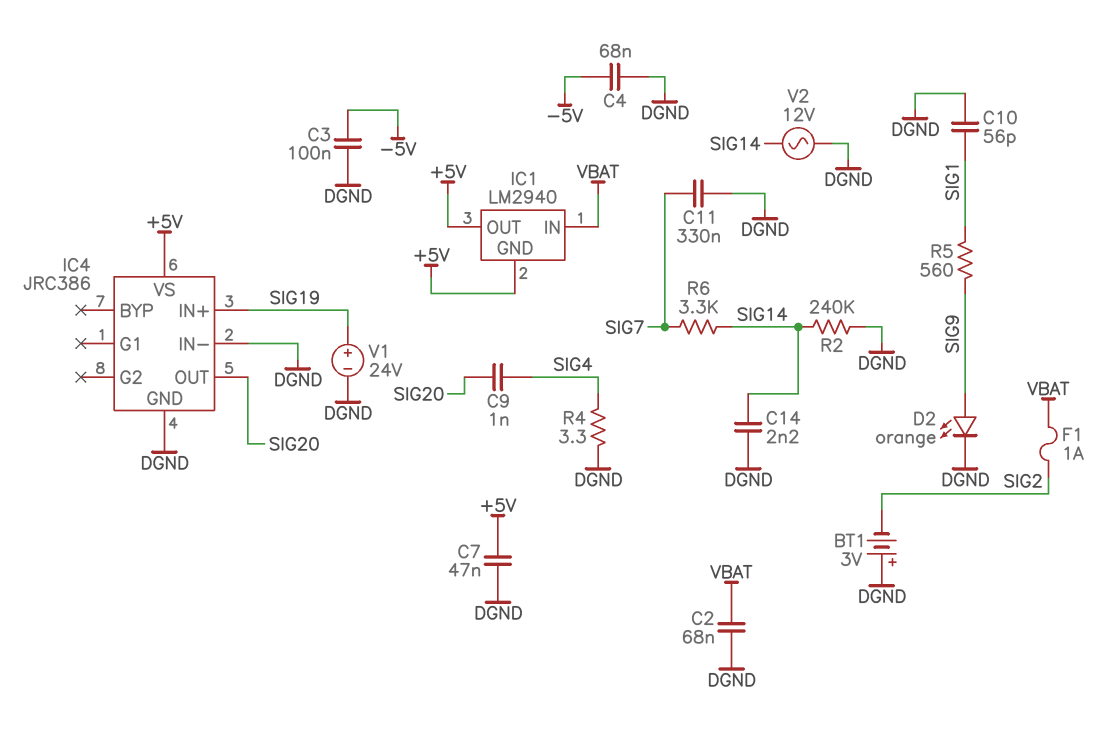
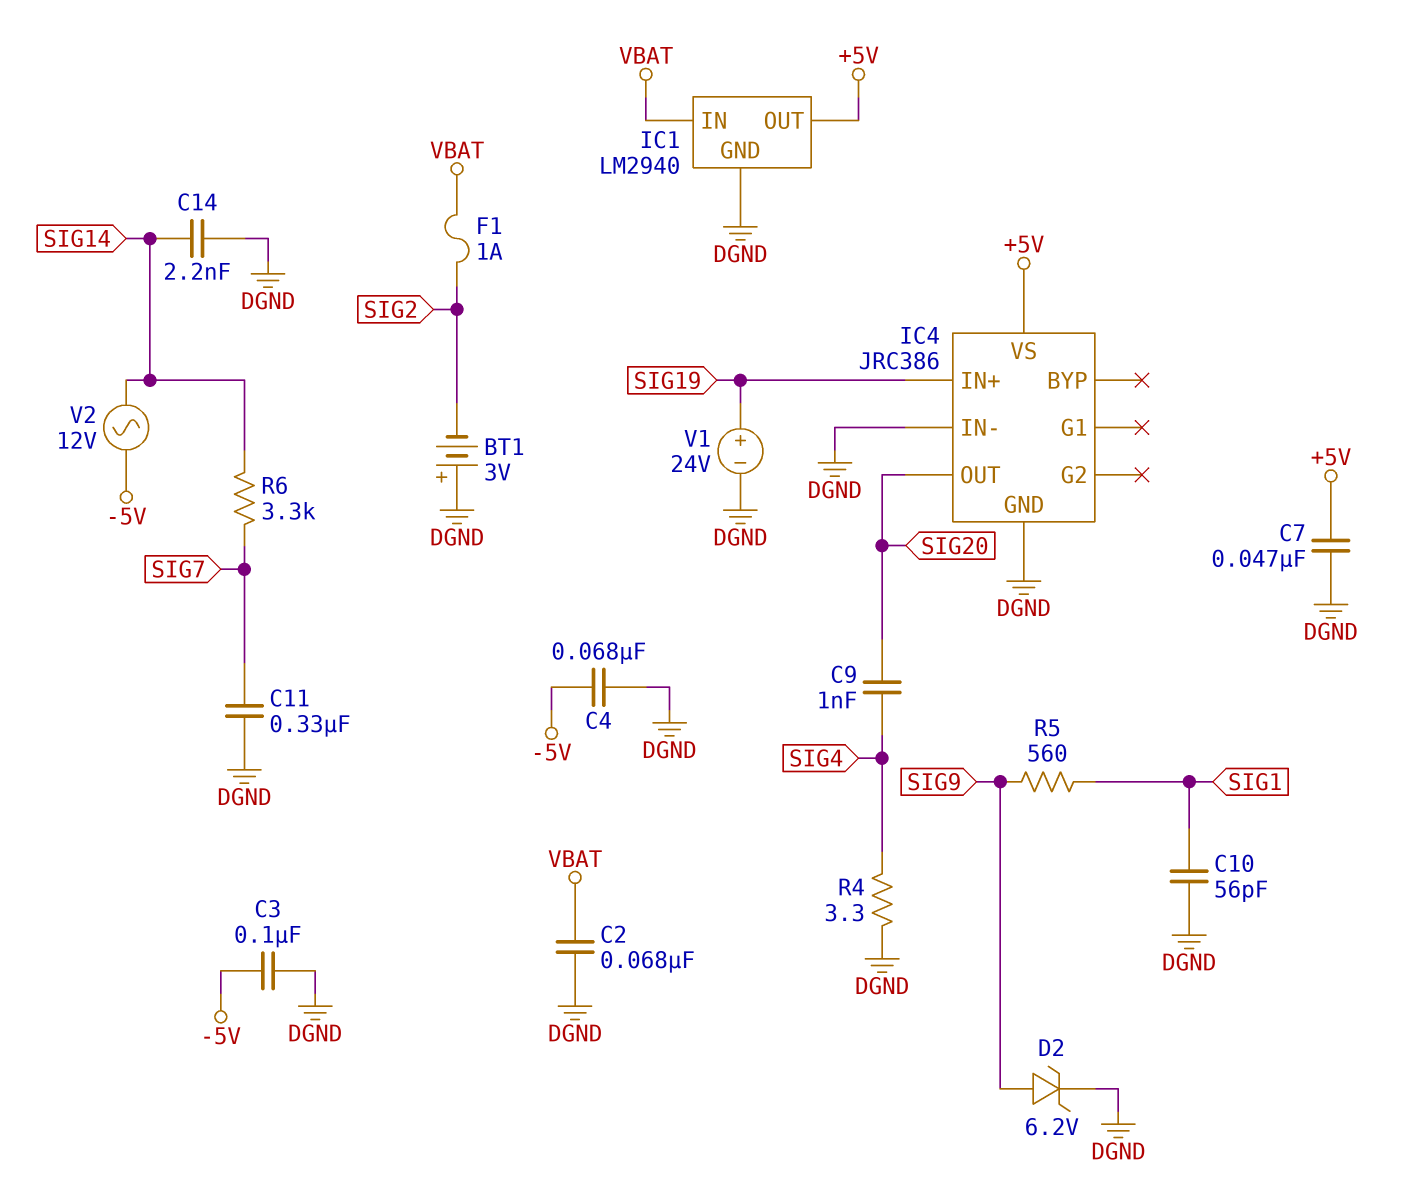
D2: LED orange (A SIG9, K DGND) -> zener 6.2V (A SIG9, K DGND)
IC1 pin GND: +5V -> DGND
R2: 240k (DGND, SIG14) -> none
V2: AC 12V (DGND, SIG14) -> AC 12V (-5V, SIG14)

